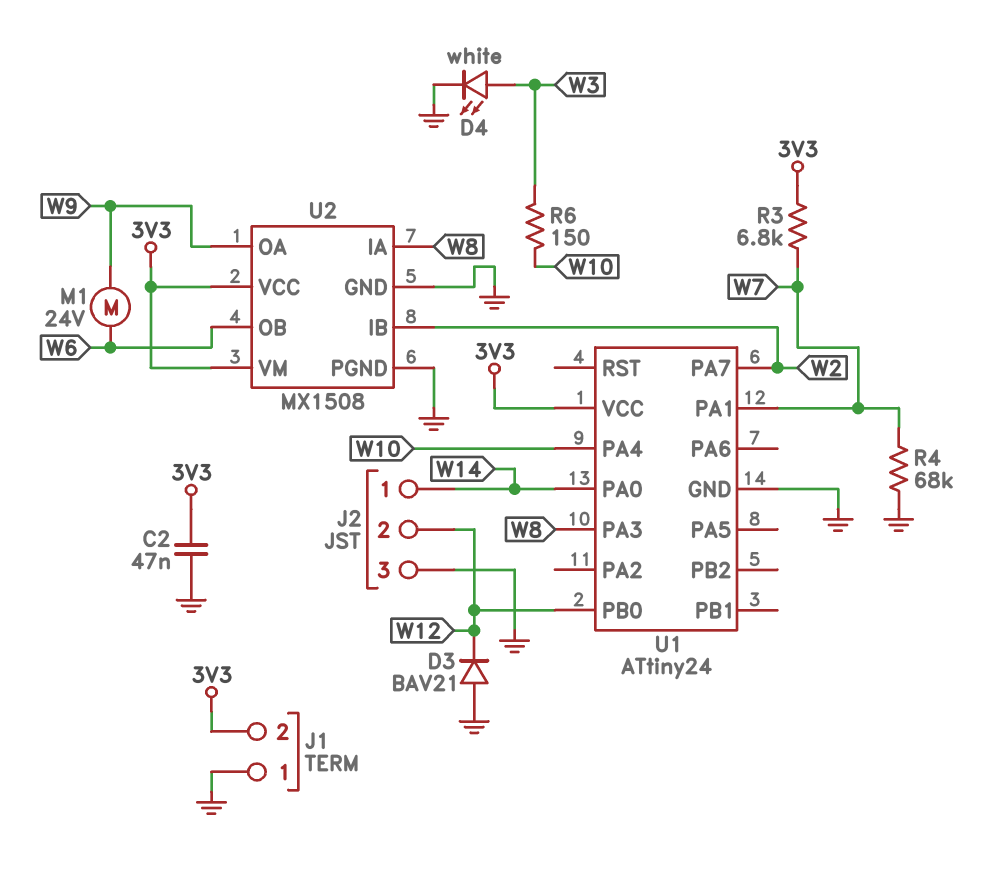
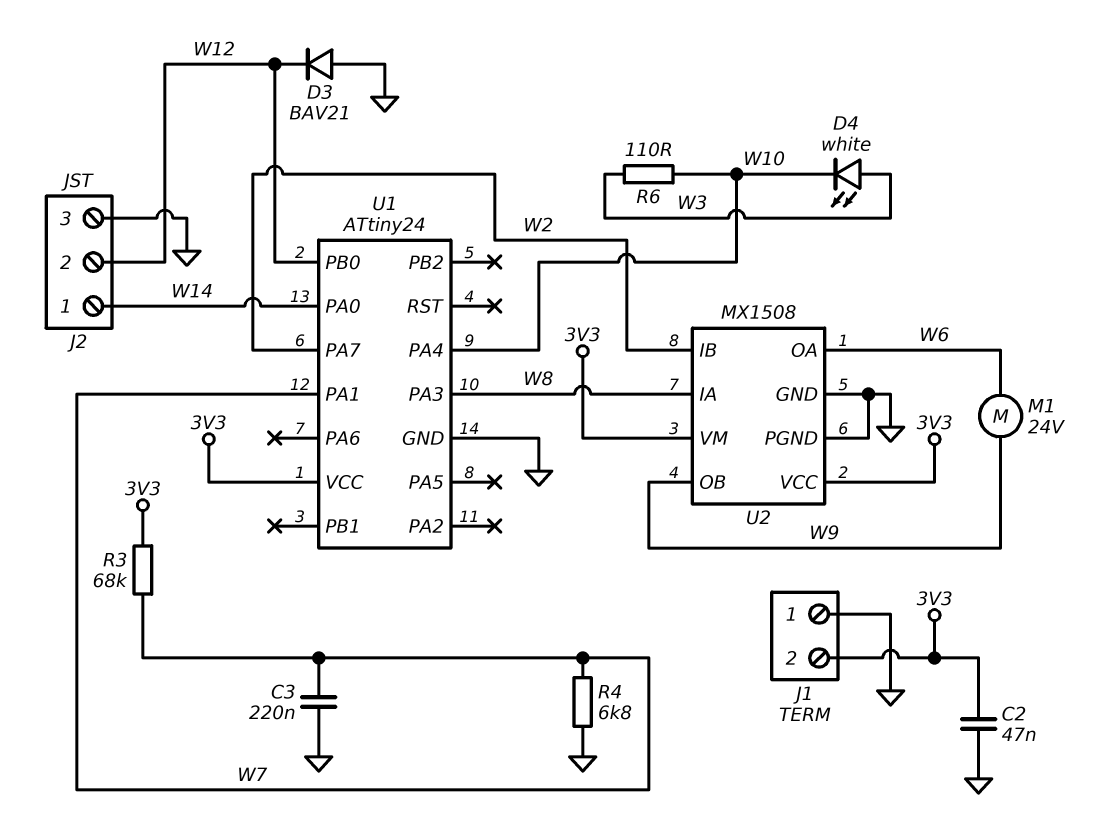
C3: none -> 220nF (GND, W7)
D4: LED white (A W3, K GND) -> LED white (A W3, K W10)
R3: 6.8k (3V3, W7) -> 68k (3V3, W7)
R4: 68k (GND, W7) -> 6.8k (GND, W7)
R6: 150 (W3, W10) -> 110 (W3, W10)
U2 pin OA: W9 -> W6
U2 pin OB: W6 -> W9

